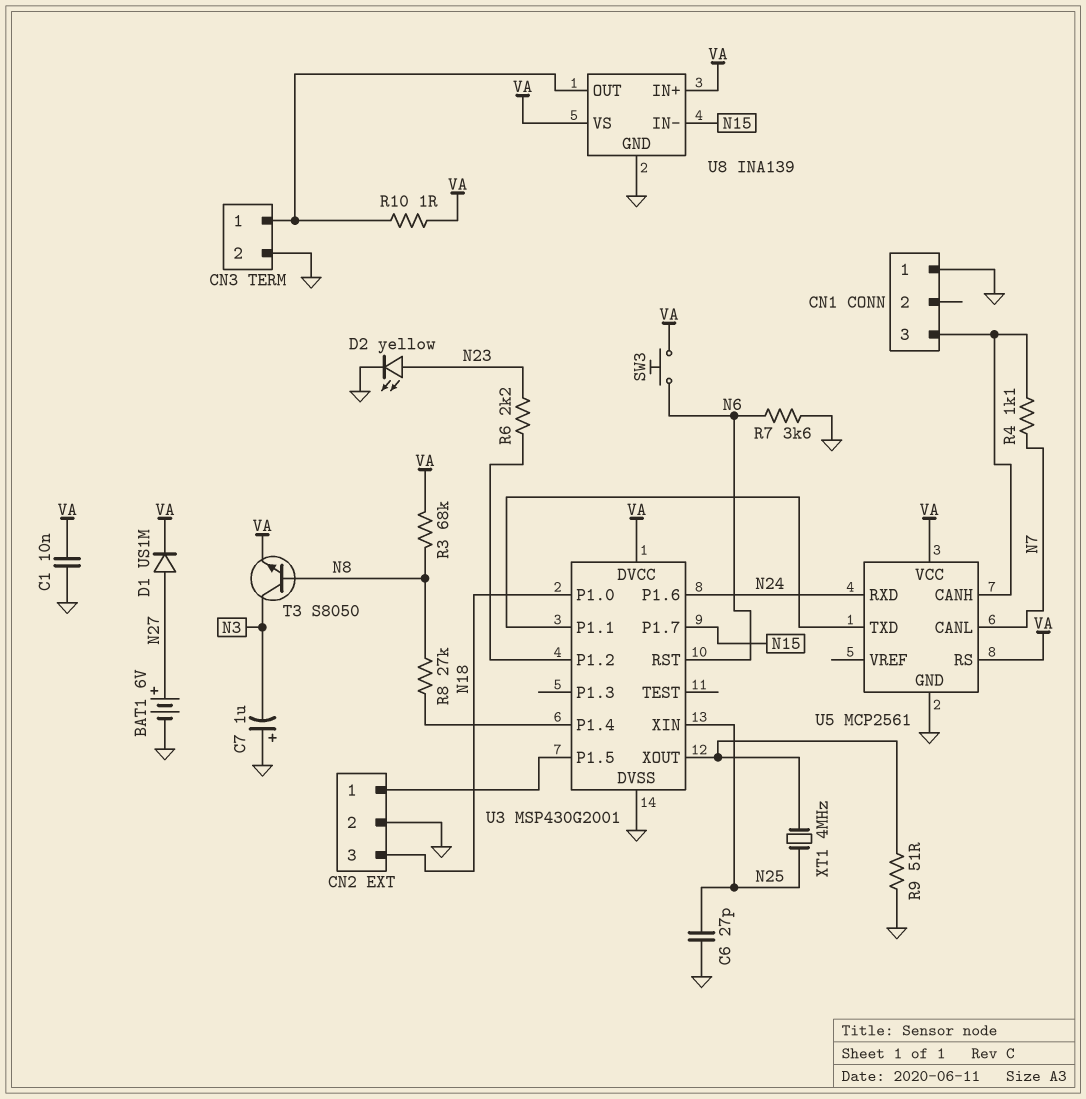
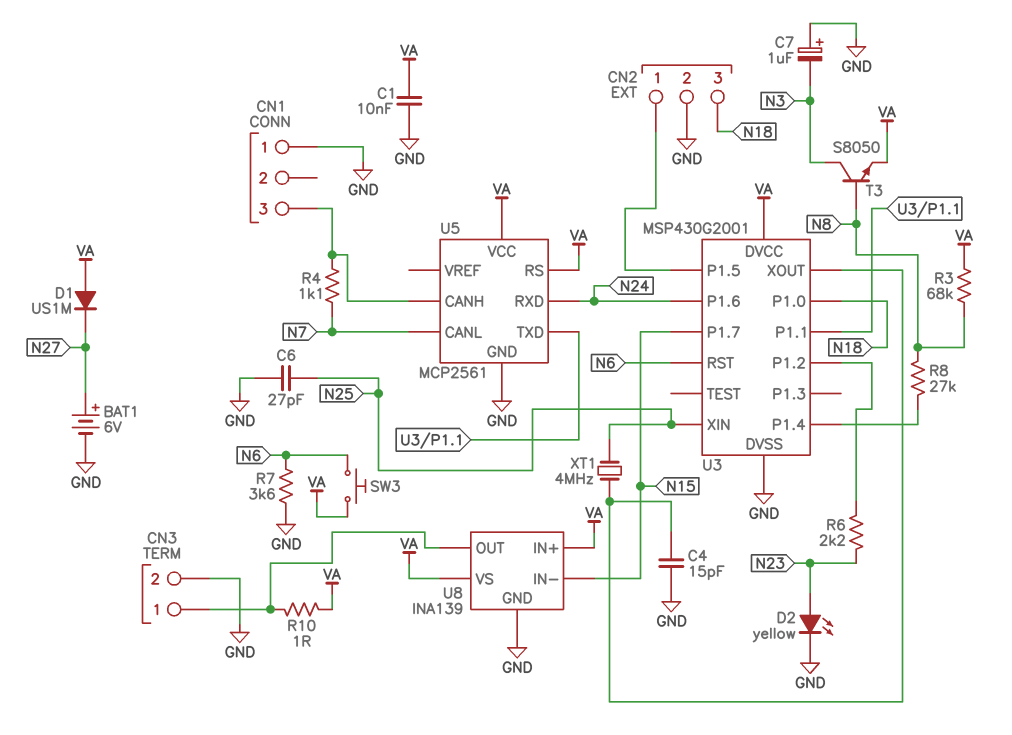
C4: none -> 15pF (GND, U3/XOUT)
D1: diode US1M (A N27, K VA) -> diode US1M (A VA, K N27)
R9: 51 (GND, U3/XOUT) -> none

